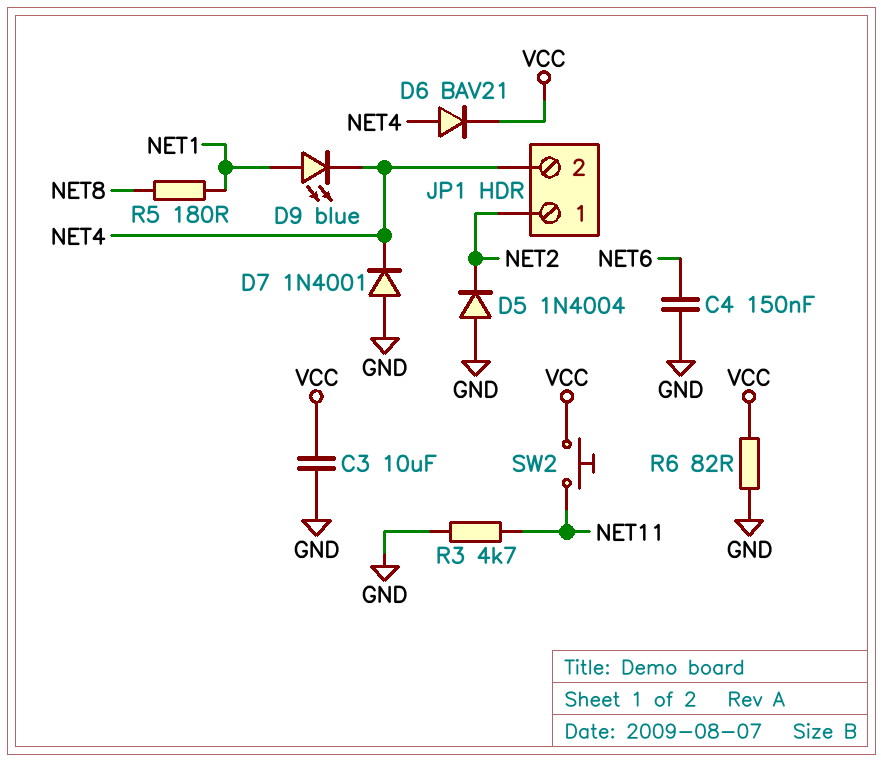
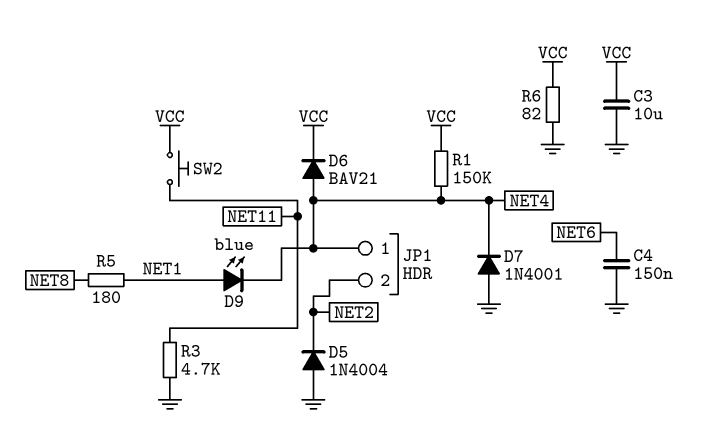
JP1 pin 1: NET2 -> NET4
JP1 pin 2: NET4 -> NET2
R1: none -> 150k (NET4, VCC)

